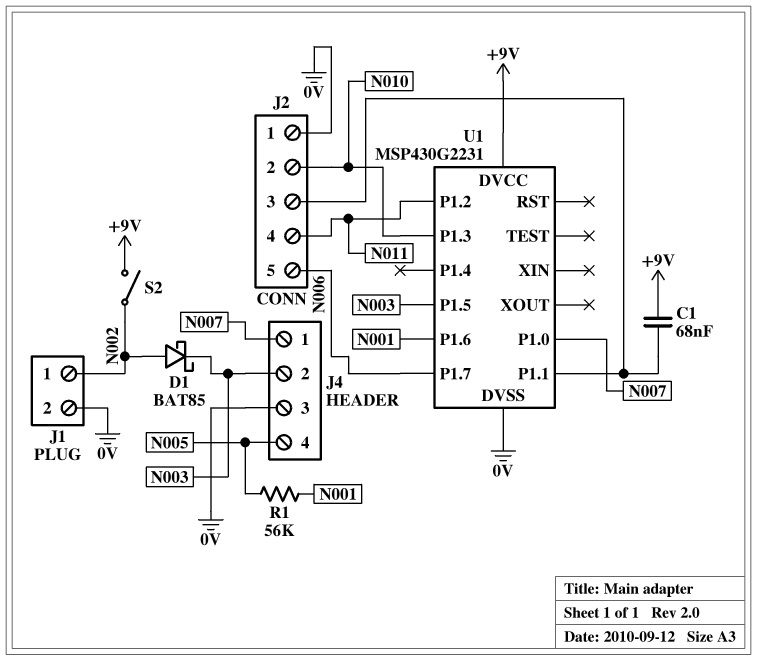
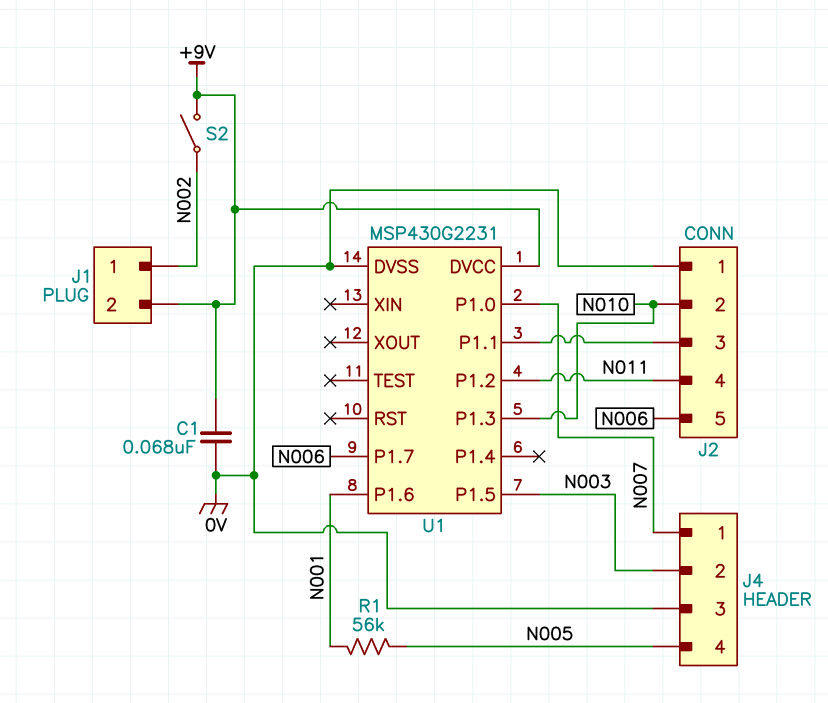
C1: 68nF (+9V, J2/3) -> 68nF (+9V, 0V)
D1: schottky BAT85 (A N002, K N003) -> none
J1 pin 2: 0V -> +9V

